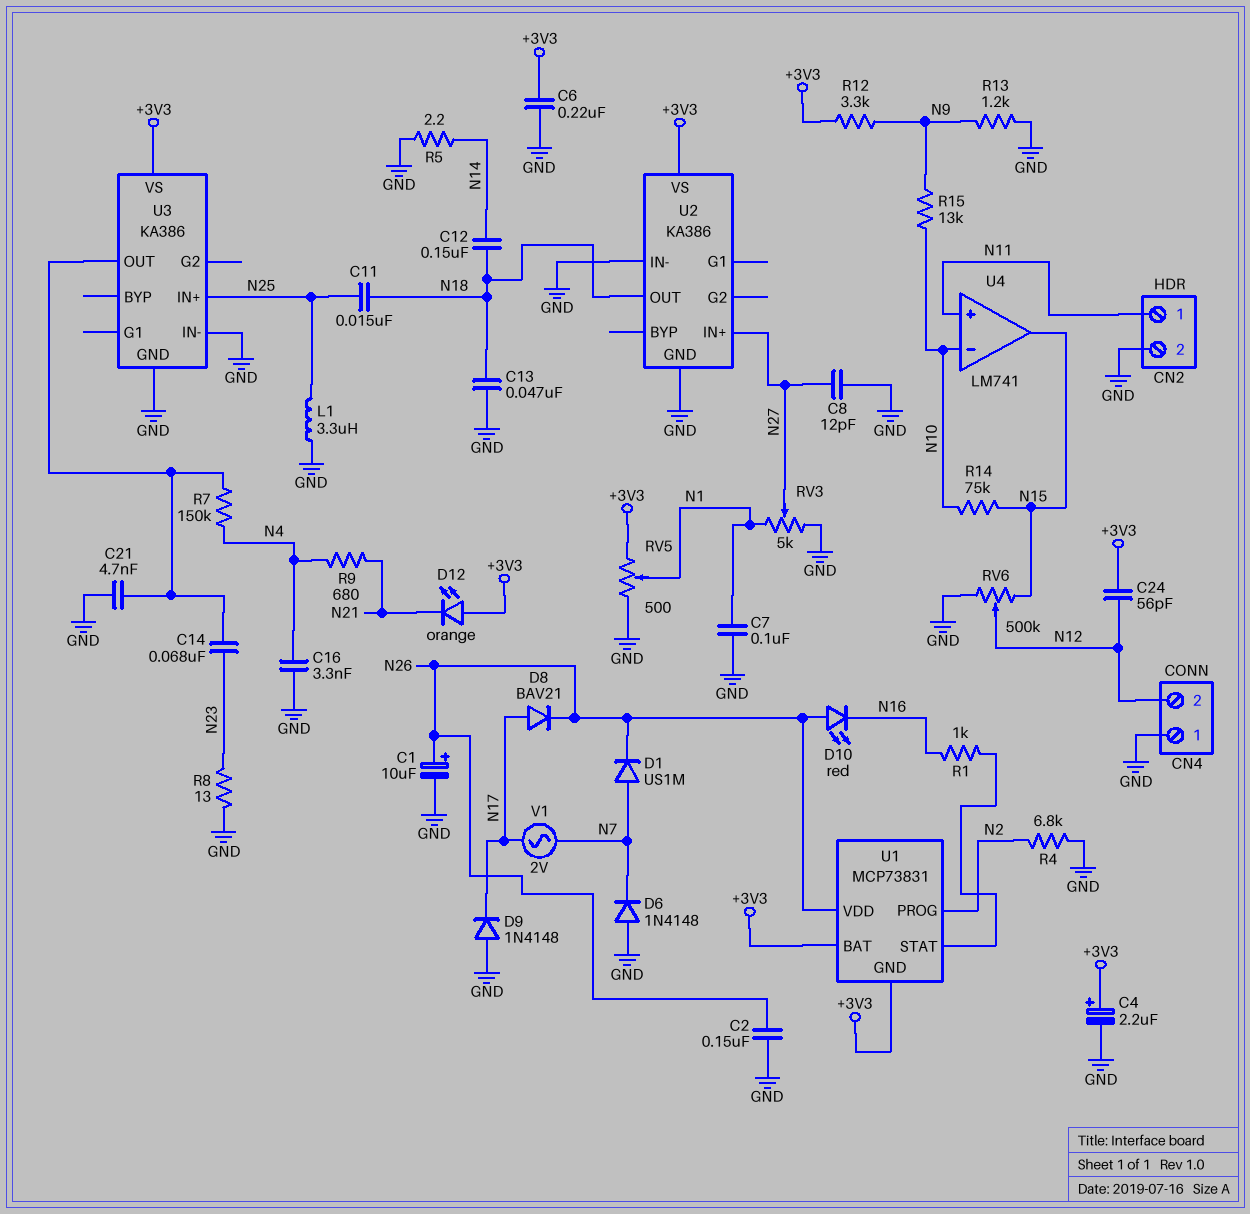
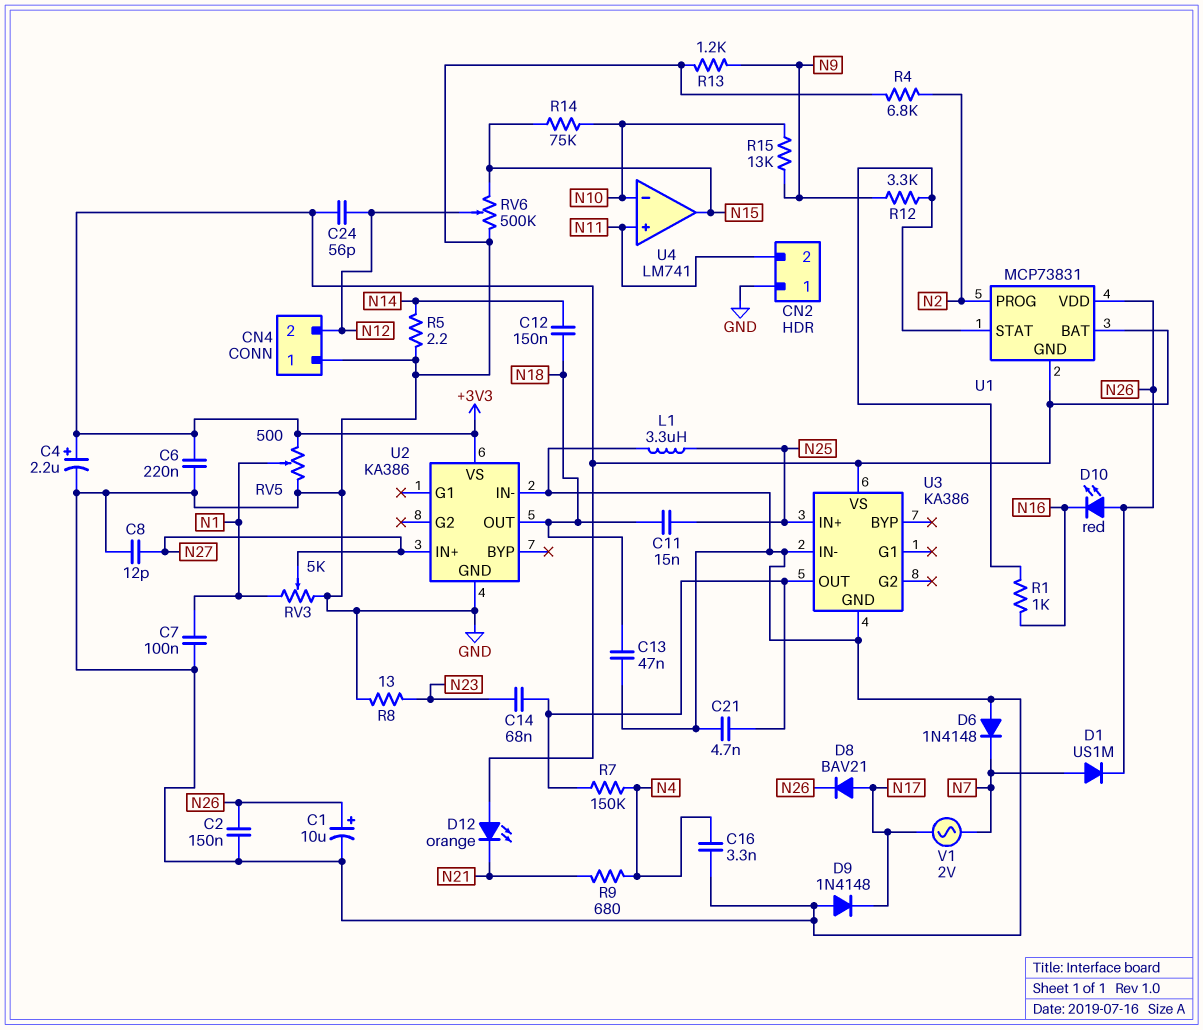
CN2 pin 1: N11 -> GND
CN2 pin 2: GND -> N11
R12: 3.3k (+3V3, N9) -> 3.3k (N9, U1/STAT)

